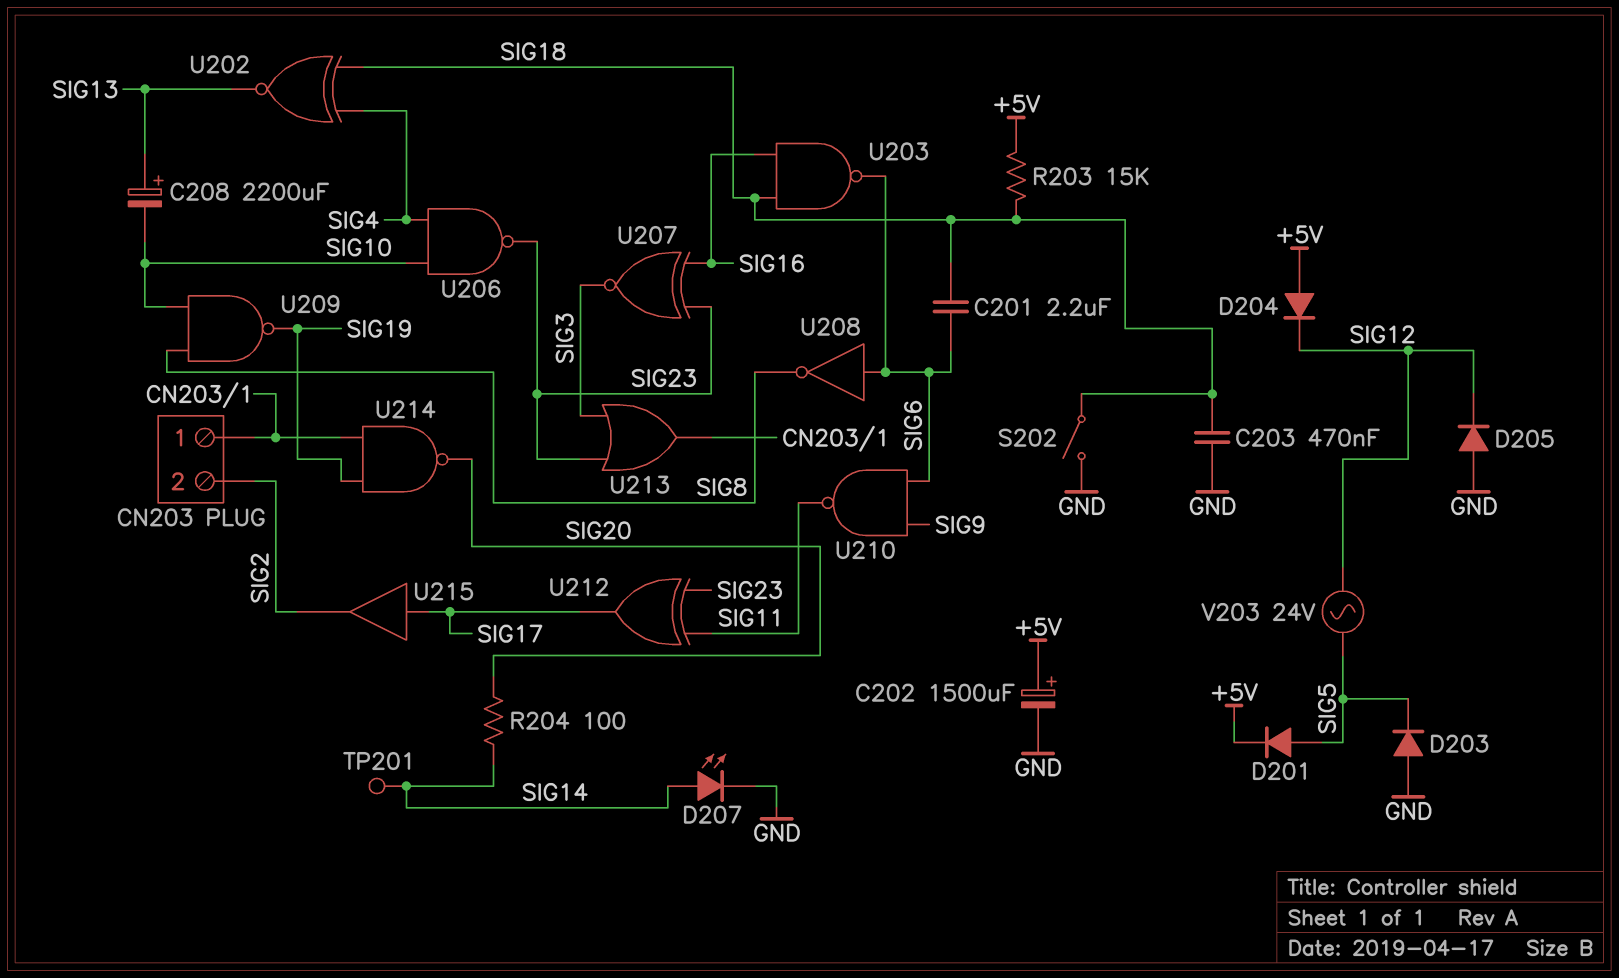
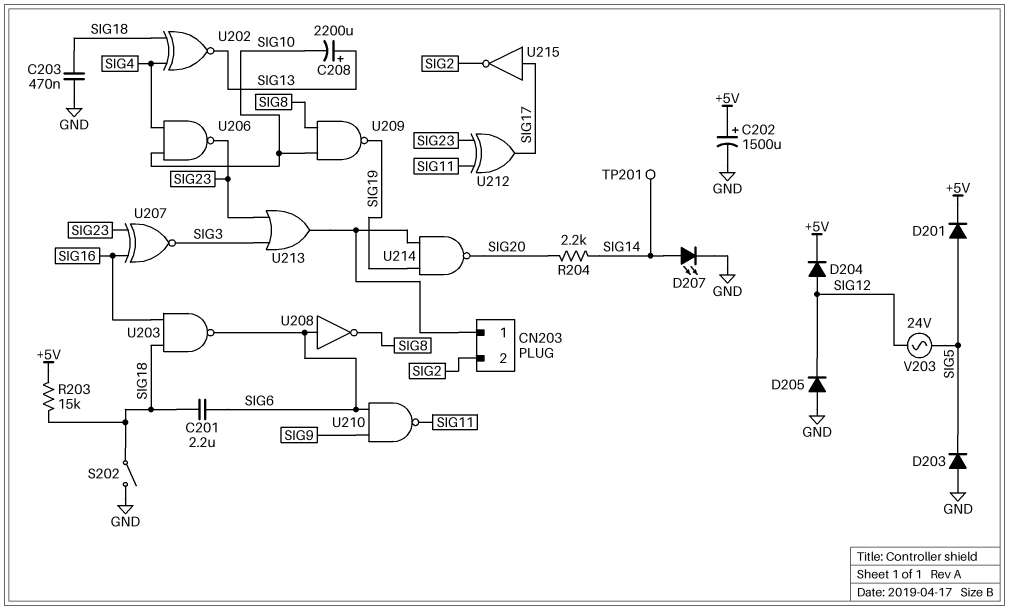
D204: diode (A +5V, K SIG12) -> diode (A SIG12, K +5V)
R204: 100 (SIG14, SIG20) -> 2.2k (SIG14, SIG20)
U215: buffer (in SIG17, out SIG2) -> NOT (in SIG17, out SIG2)

